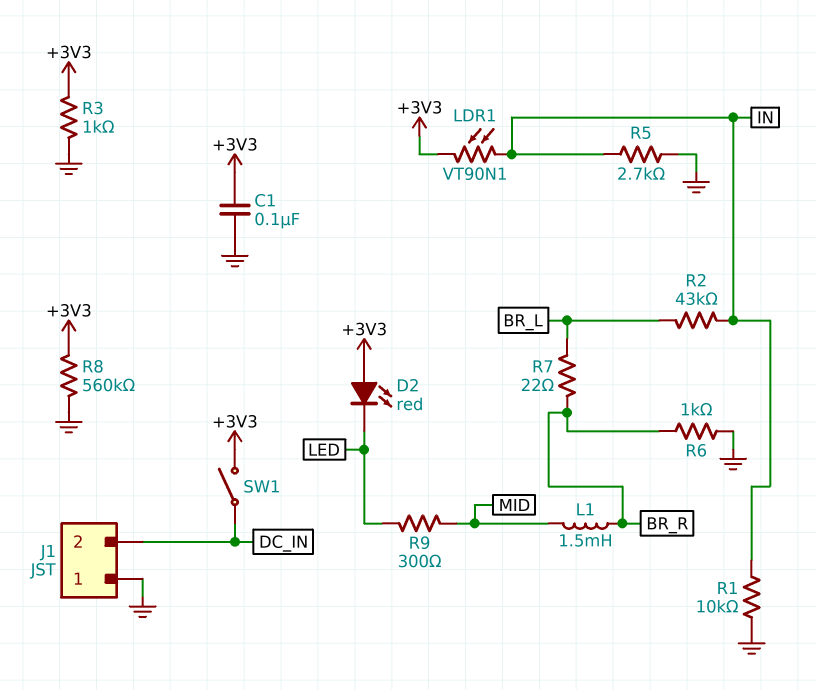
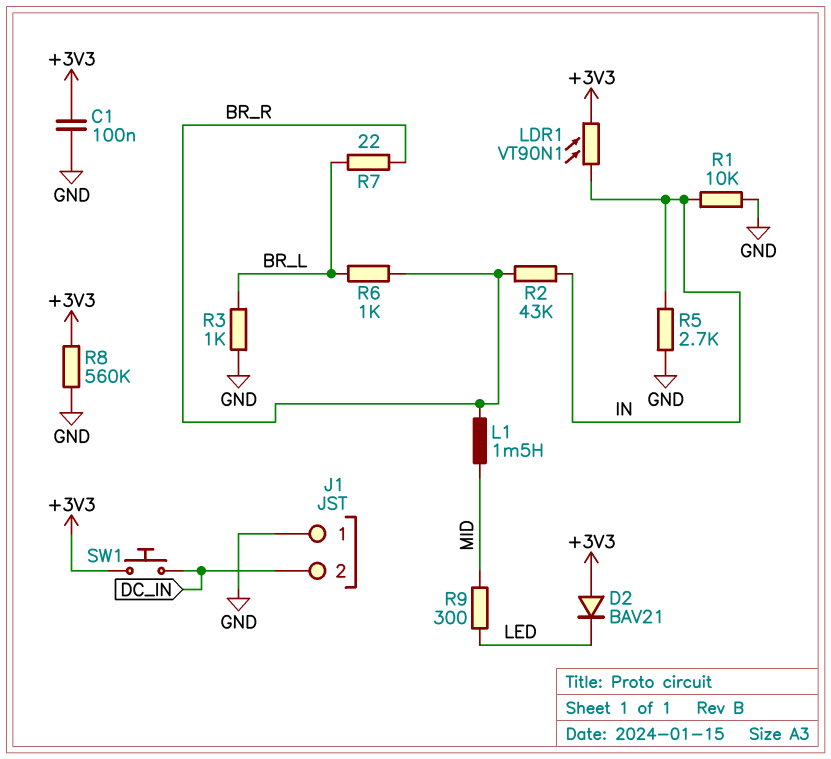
D2: LED red (A +3V3, K LED) -> diode BAV21 (A +3V3, K LED)
R2: 43k (BR_L, IN) -> 43k (BR_R, IN)
R3: 1k (+3V3, GND) -> 1k (BR_L, GND)
R6: 1k (BR_R, GND) -> 1k (BR_L, BR_R)
SW1: switch (+3V3, DC_IN) -> button (+3V3, DC_IN)

